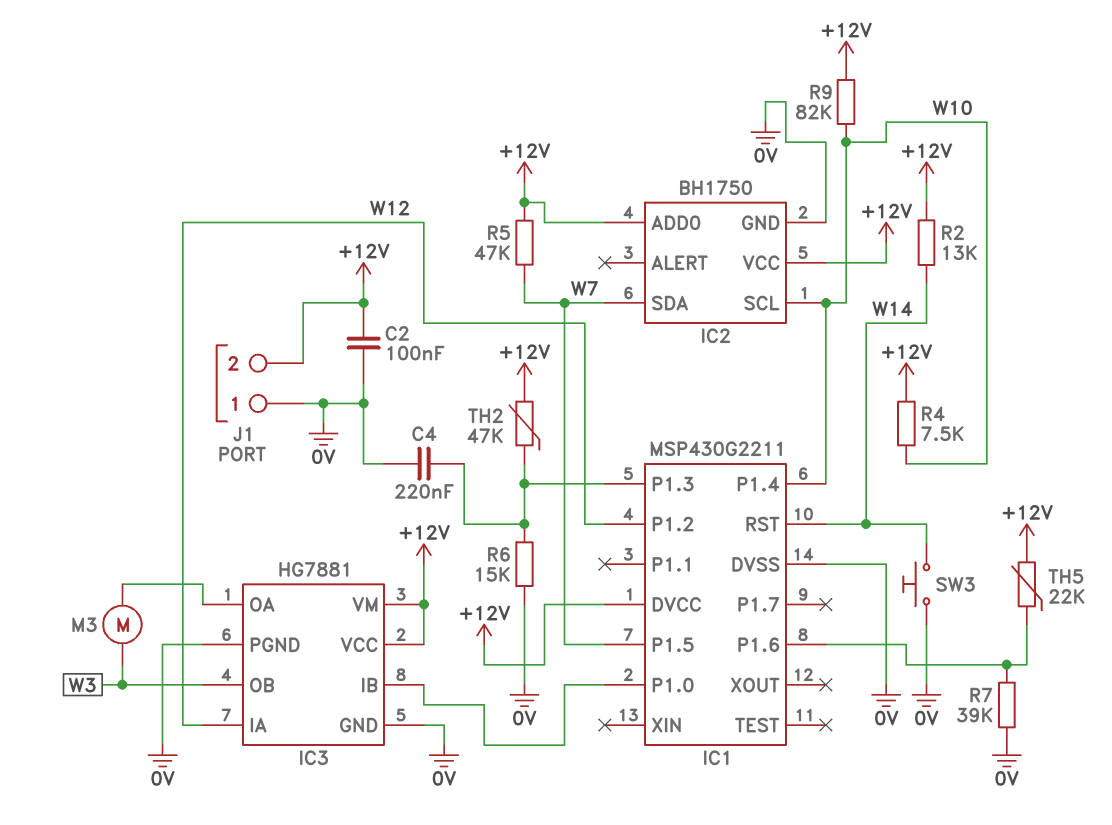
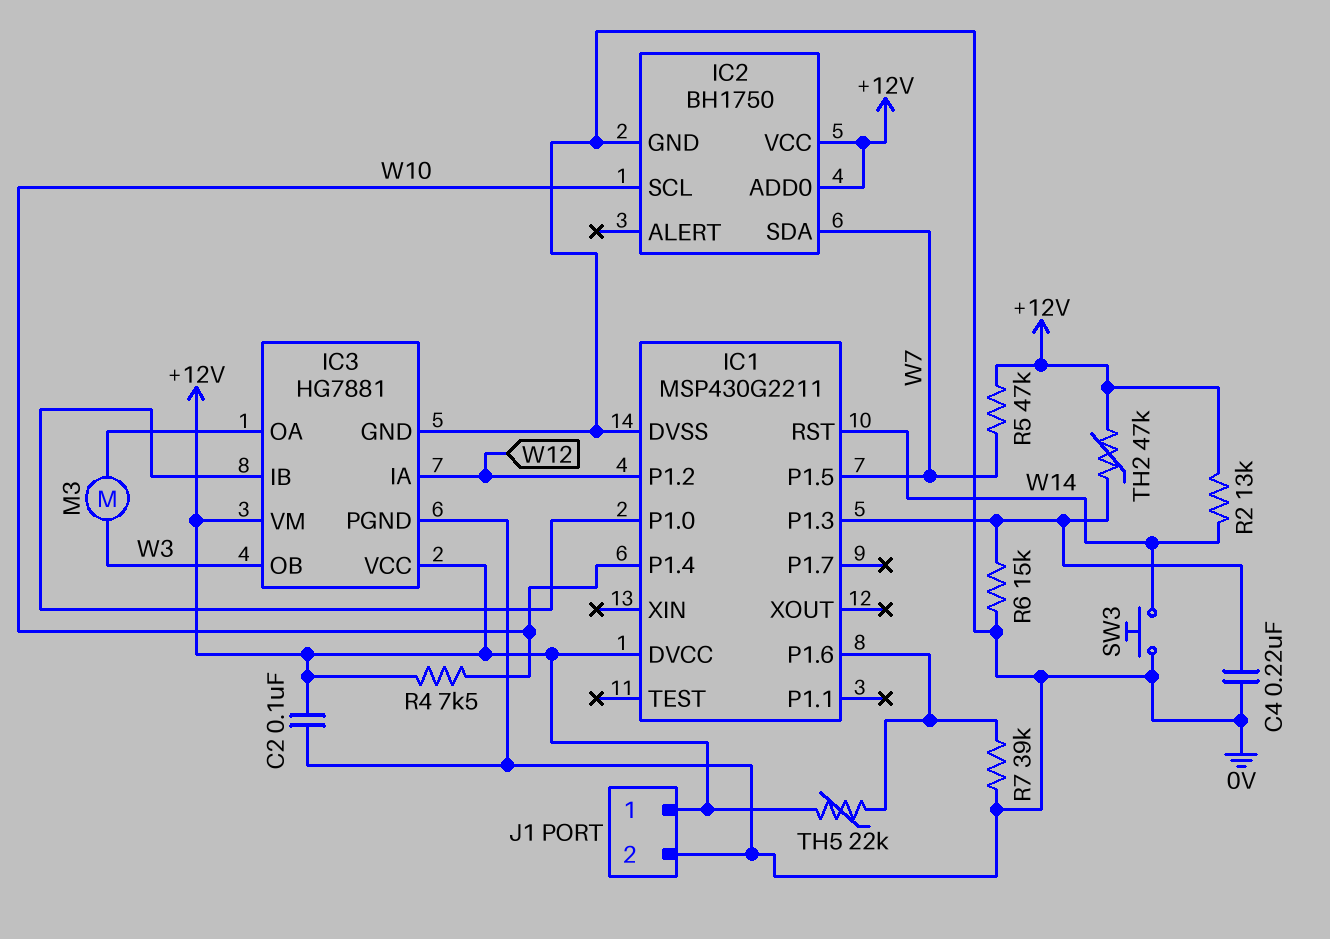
J1 pin 1: 0V -> +12V
J1 pin 2: +12V -> 0V
R9: 82k (+12V, W10) -> none

